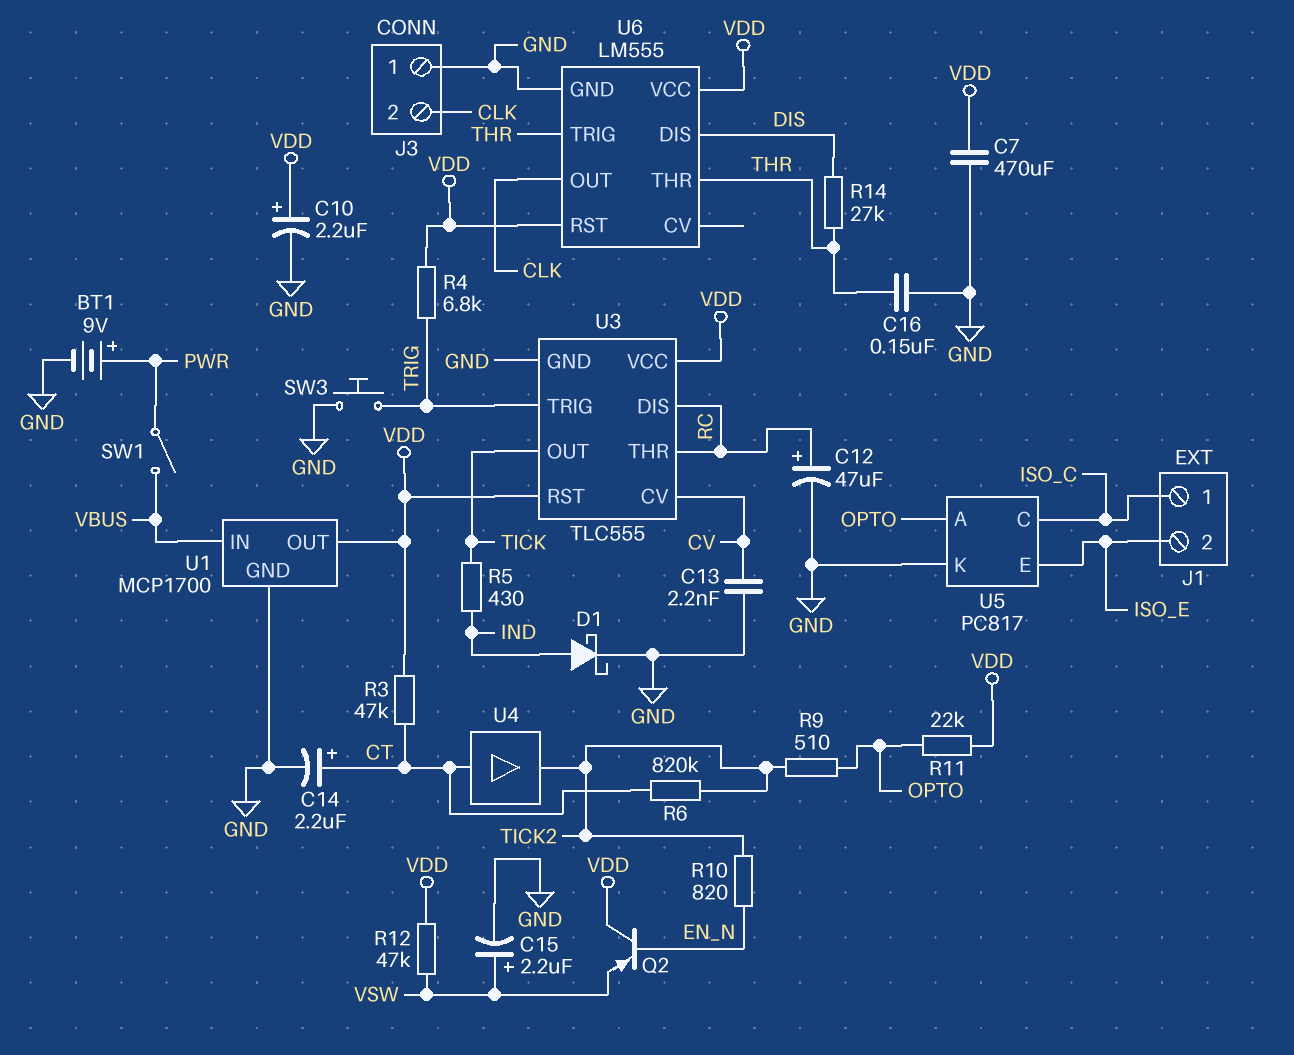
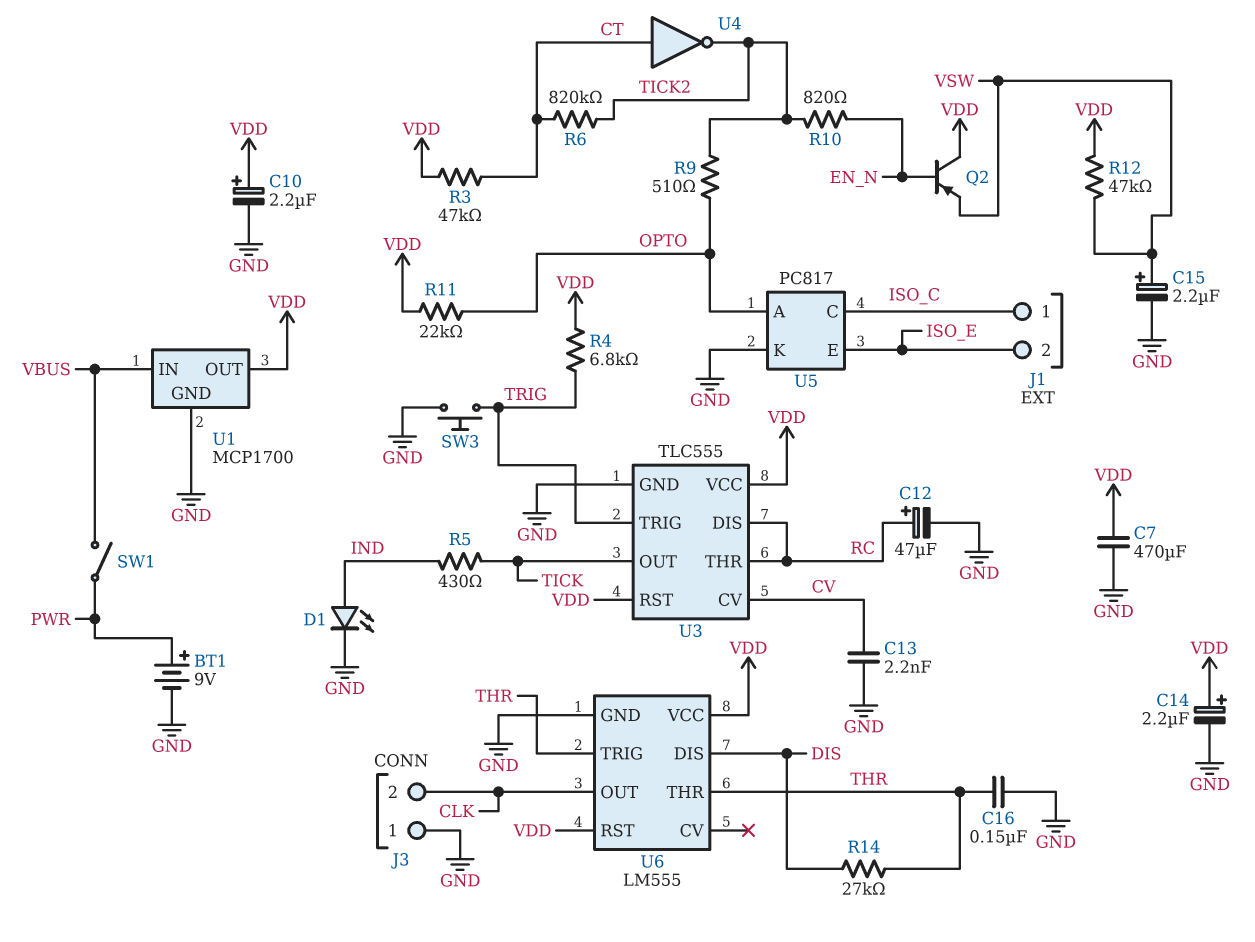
C14: 2.2uF (plus CT, minus GND) -> 2.2uF (plus VDD, minus GND)
D1: schottky (A IND, K GND) -> LED (A IND, K GND)
U4: buffer (in CT, out TICK2) -> NOT (in CT, out TICK2)

